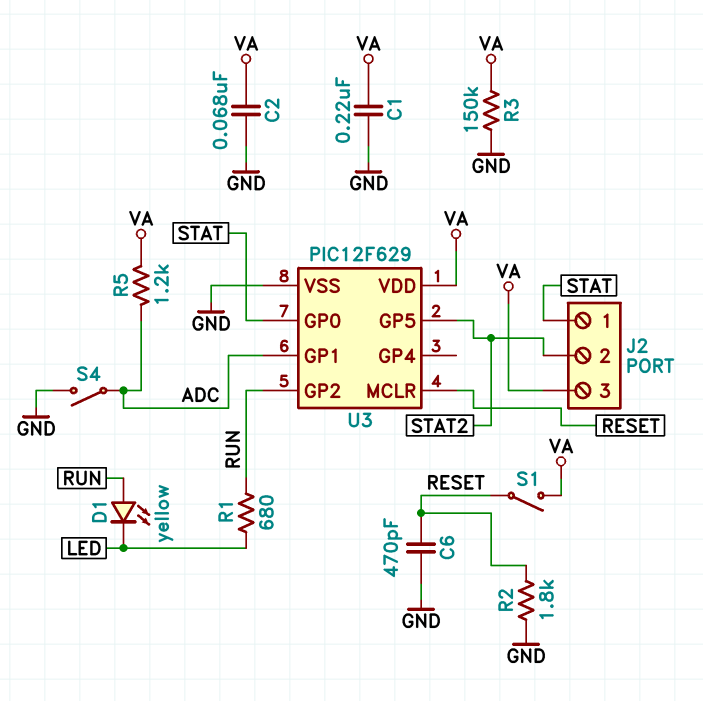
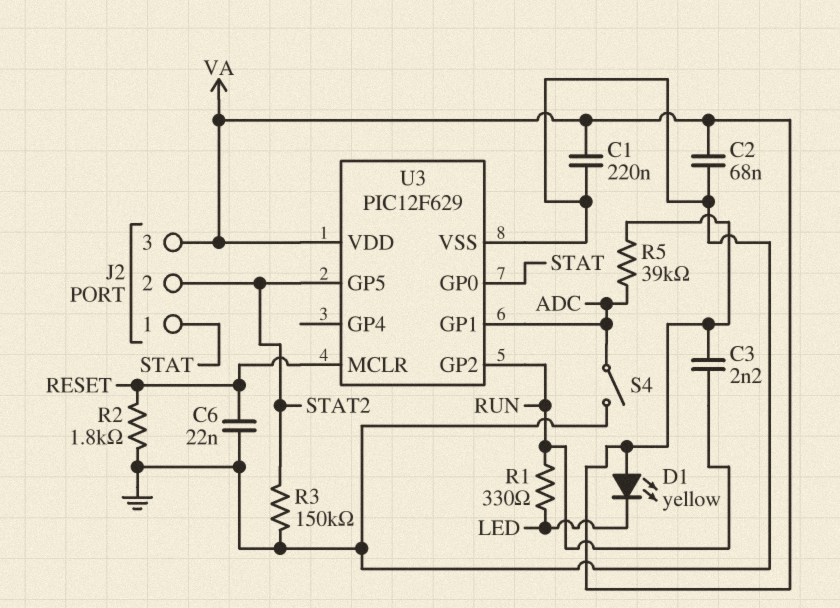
C3: none -> 2.2nF (RUN, VA)
C6: 470pF (GND, RESET) -> 22nF (GND, RESET)
D1: LED yellow (A RUN, K LED) -> LED yellow (A VA, K LED)
R1: 680 (LED, RUN) -> 330 (LED, RUN)
R3: 150k (GND, VA) -> 150k (GND, STAT2)
R5: 1.2k (ADC, VA) -> 39k (ADC, VA)
S1: switch (RESET, VA) -> none

